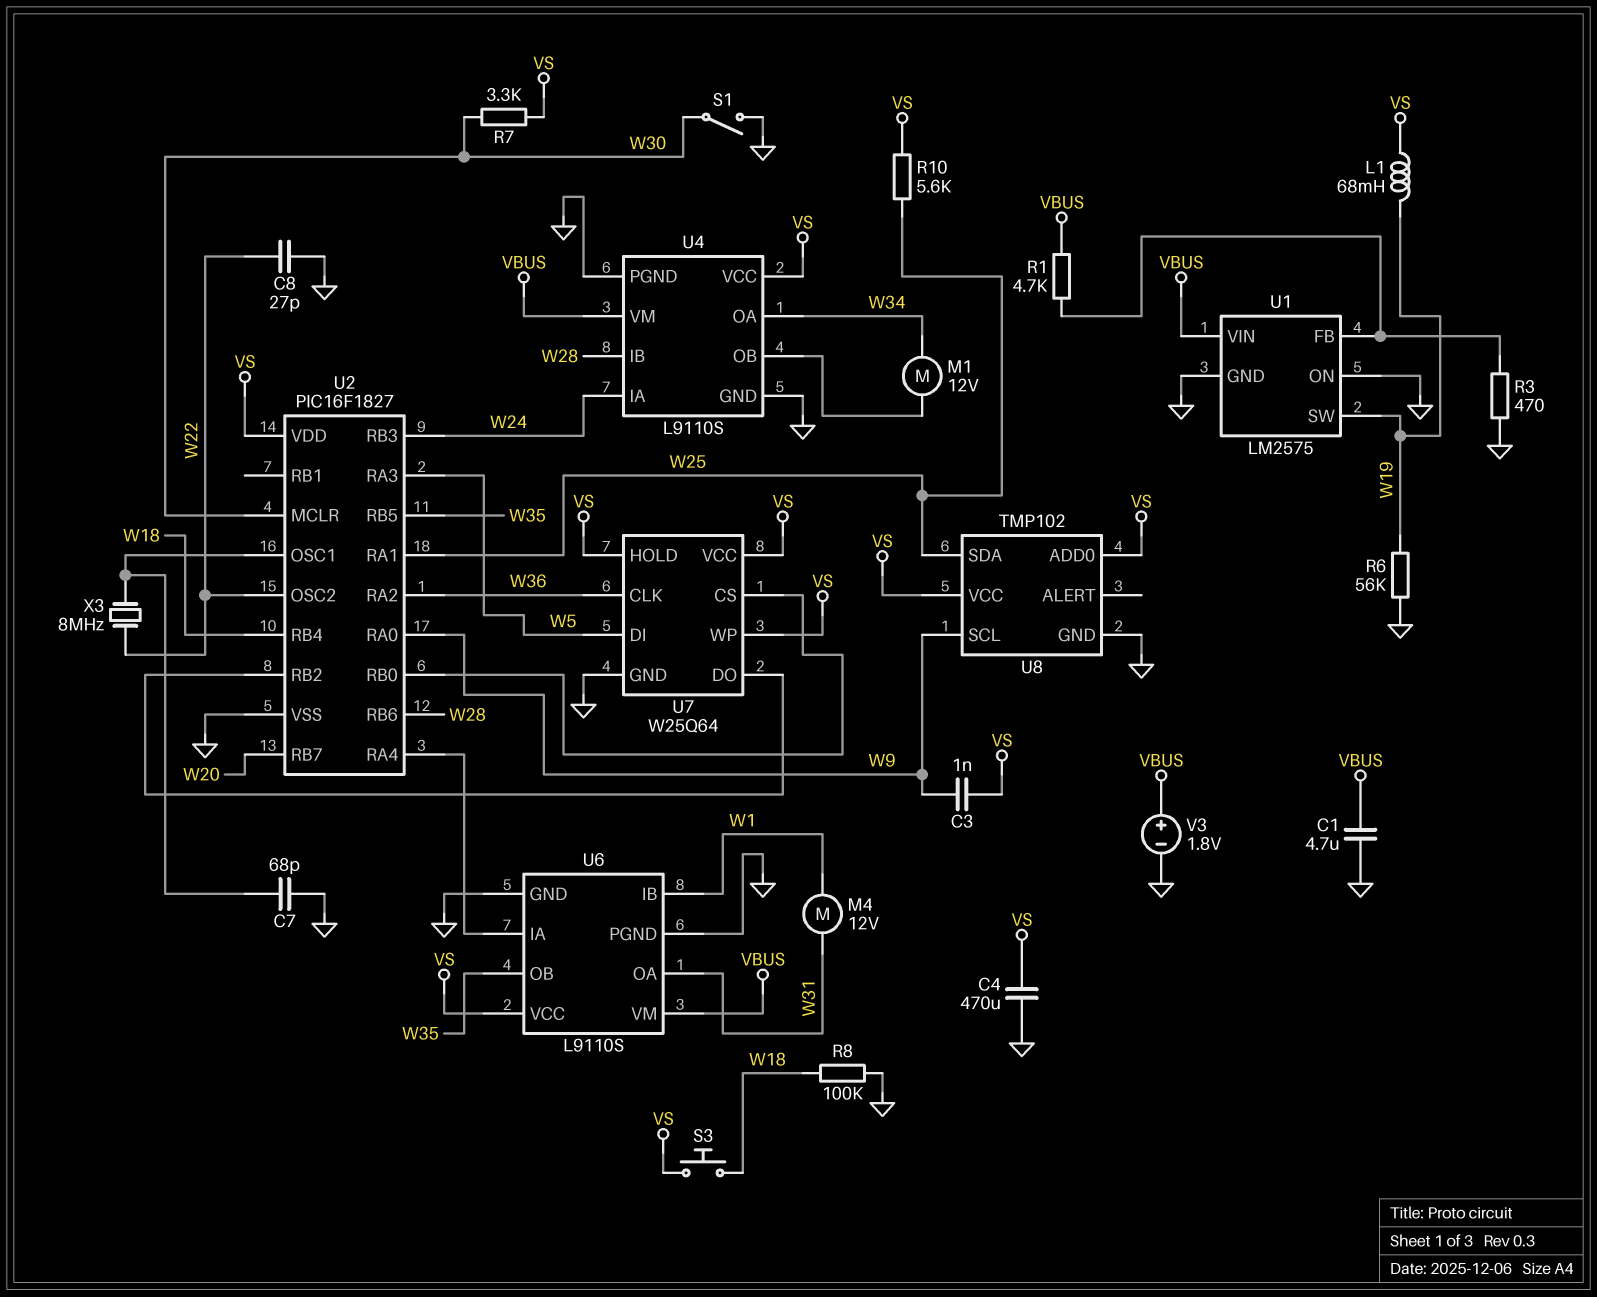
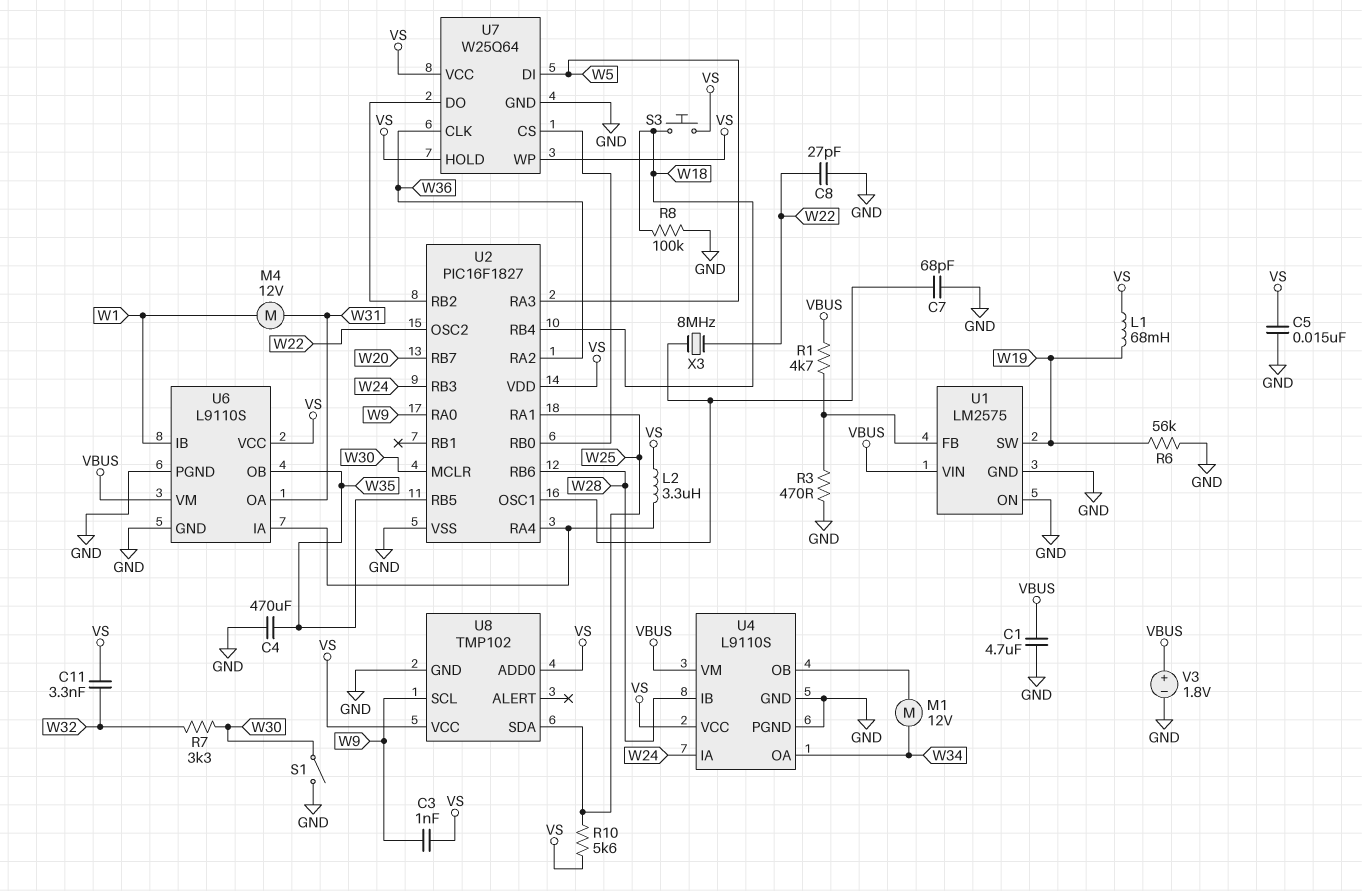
C4: 470uF (GND, VS) -> 470uF (GND, W35)
C5: none -> 15nF (GND, VS)
C11: none -> 3.3nF (VS, W32)
L2: none -> 3.3uH (U2/RA4, VS)
R7: 3.3k (VS, W30) -> 3.3k (W30, W32)

